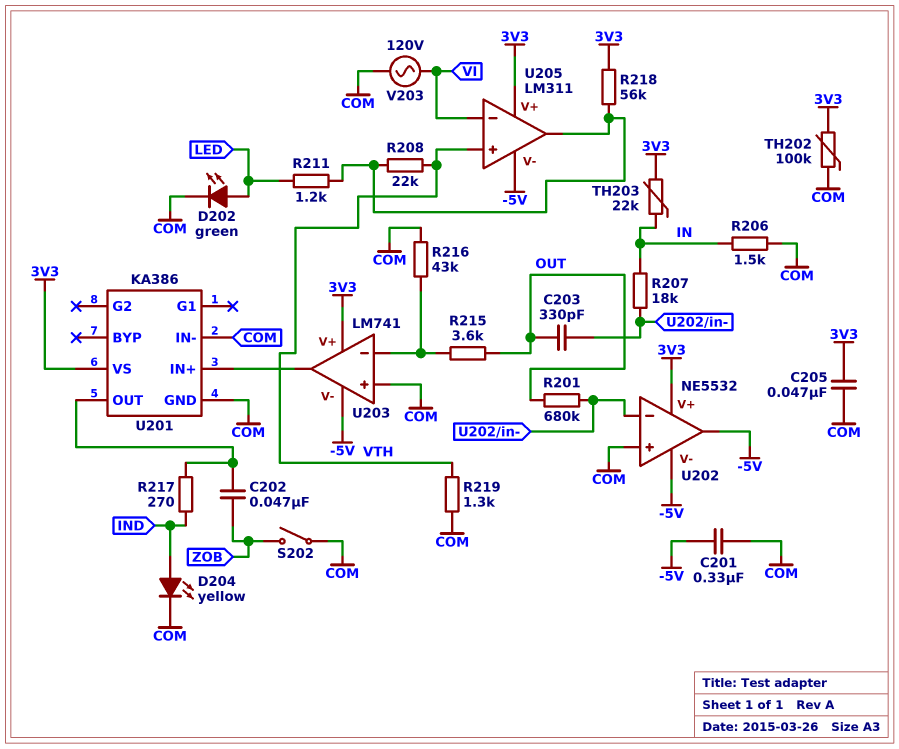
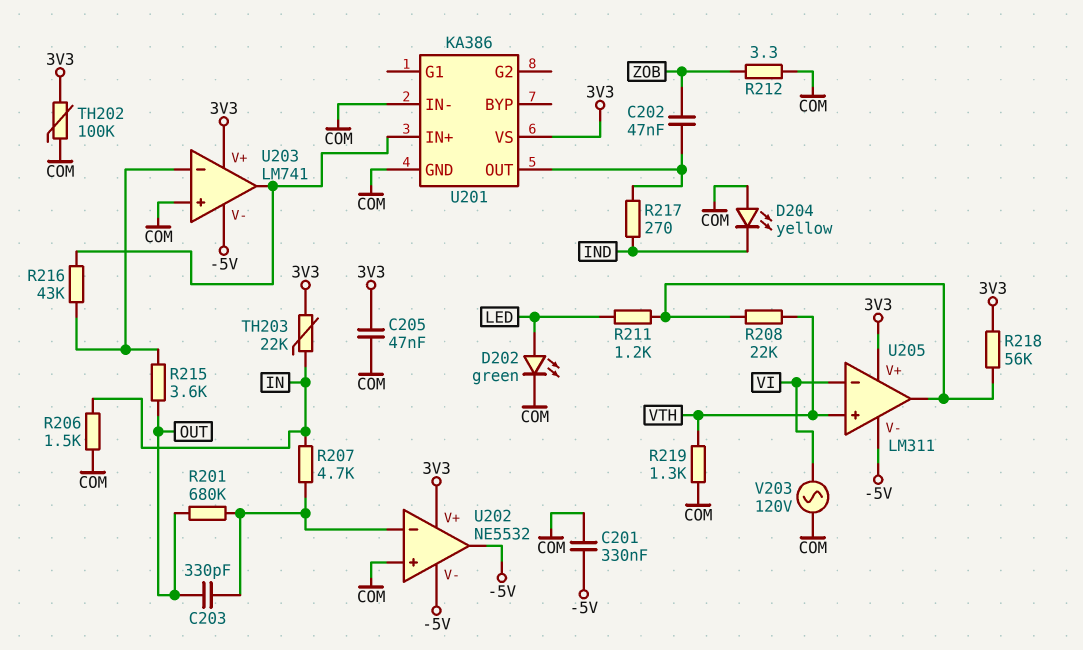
D204: LED yellow (A IND, K COM) -> LED yellow (A COM, K IND)
R207: 18k (IN, U202/in-) -> 4.7k (IN, U202/in-)
R212: none -> 3.3 (COM, ZOB)
R216: 43k (COM, U203/in-) -> 43k (U201/IN+, U203/in-)
S202: switch (COM, ZOB) -> none

